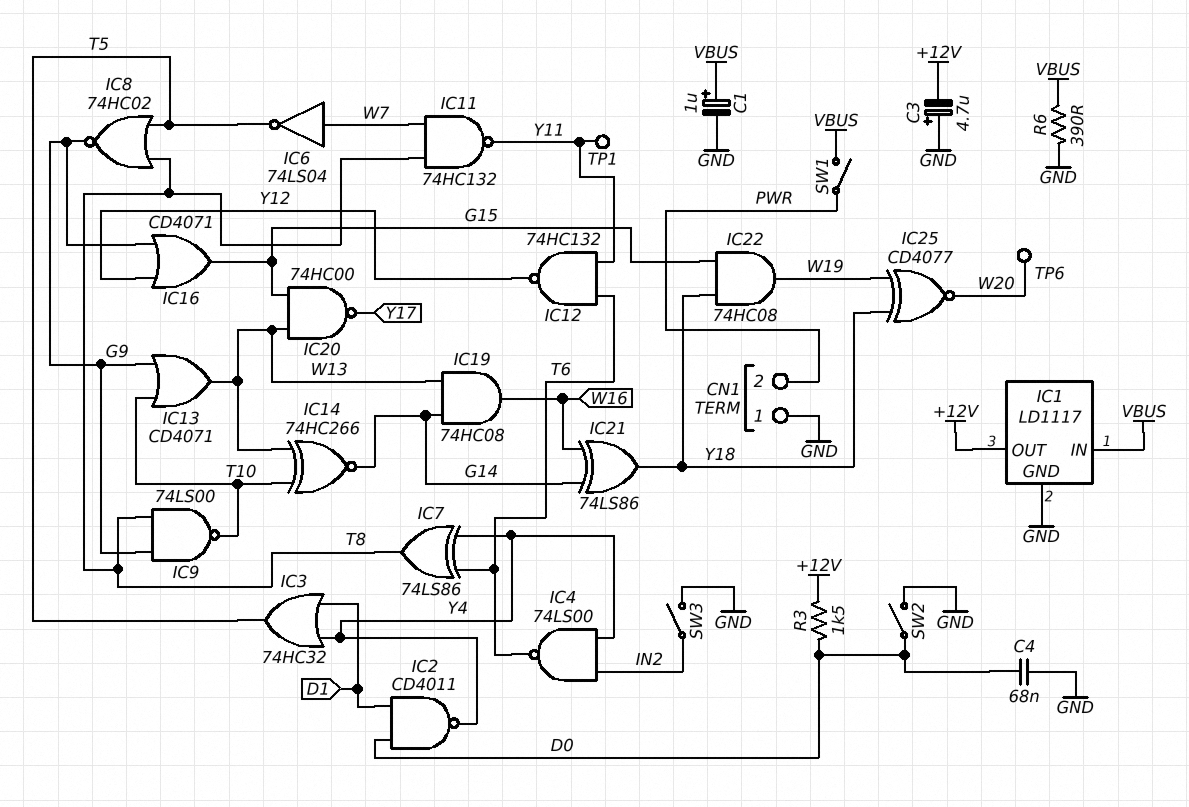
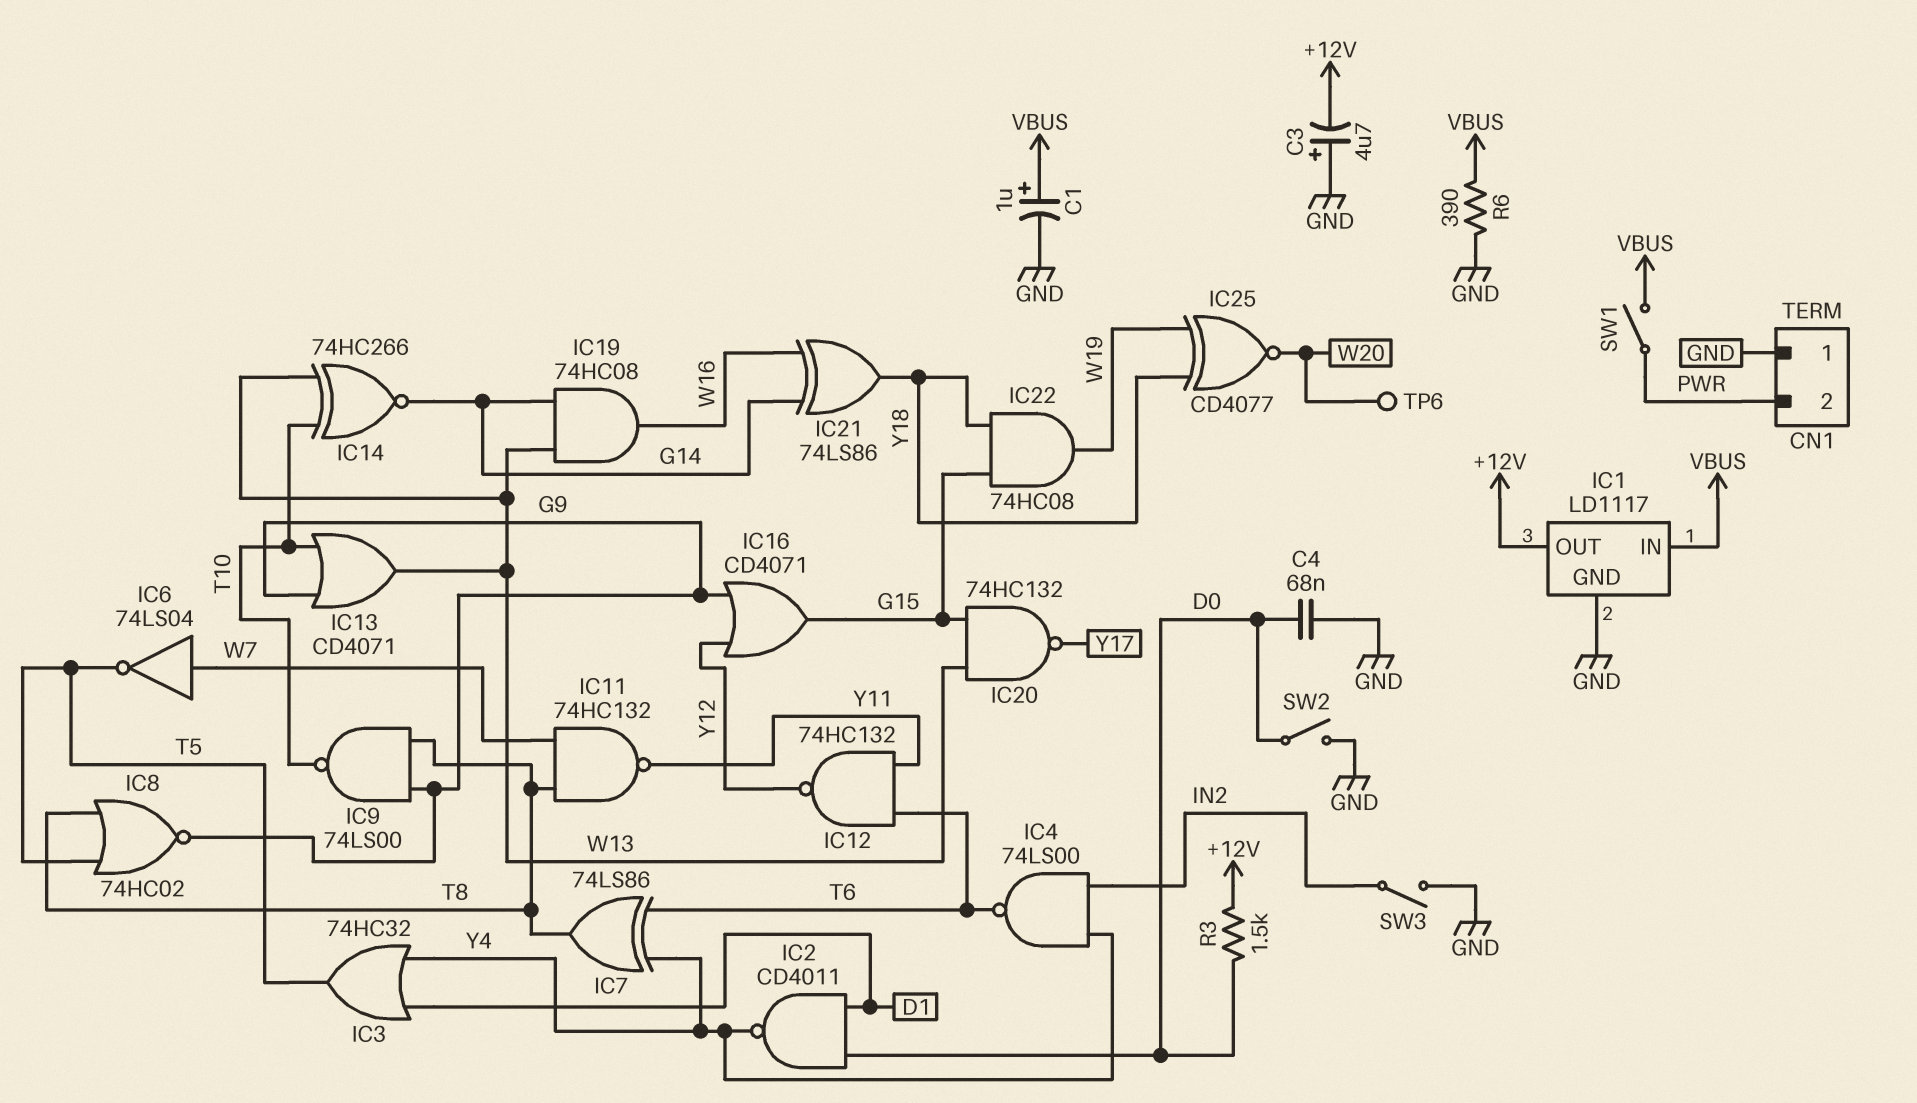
IC20: NAND 74HC00 (in G15, in W13, out Y17) -> NAND 74HC132 (in G15, in W13, out Y17)
TP1: test point (Y11) -> none

